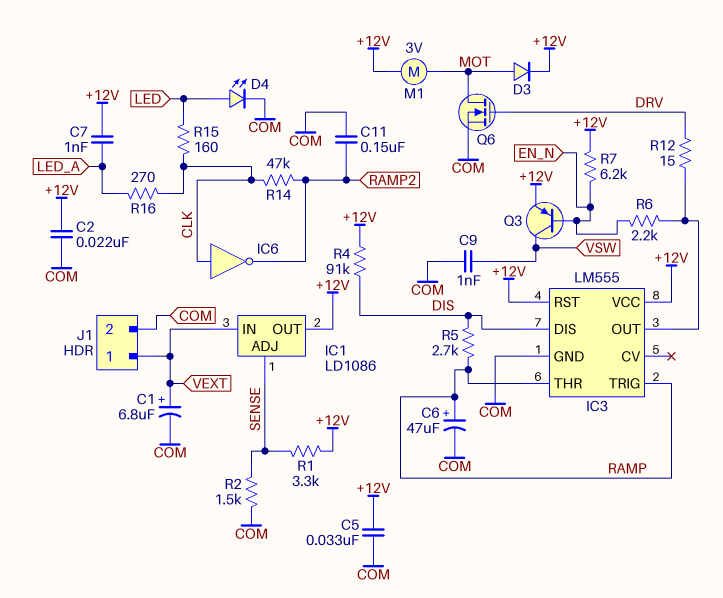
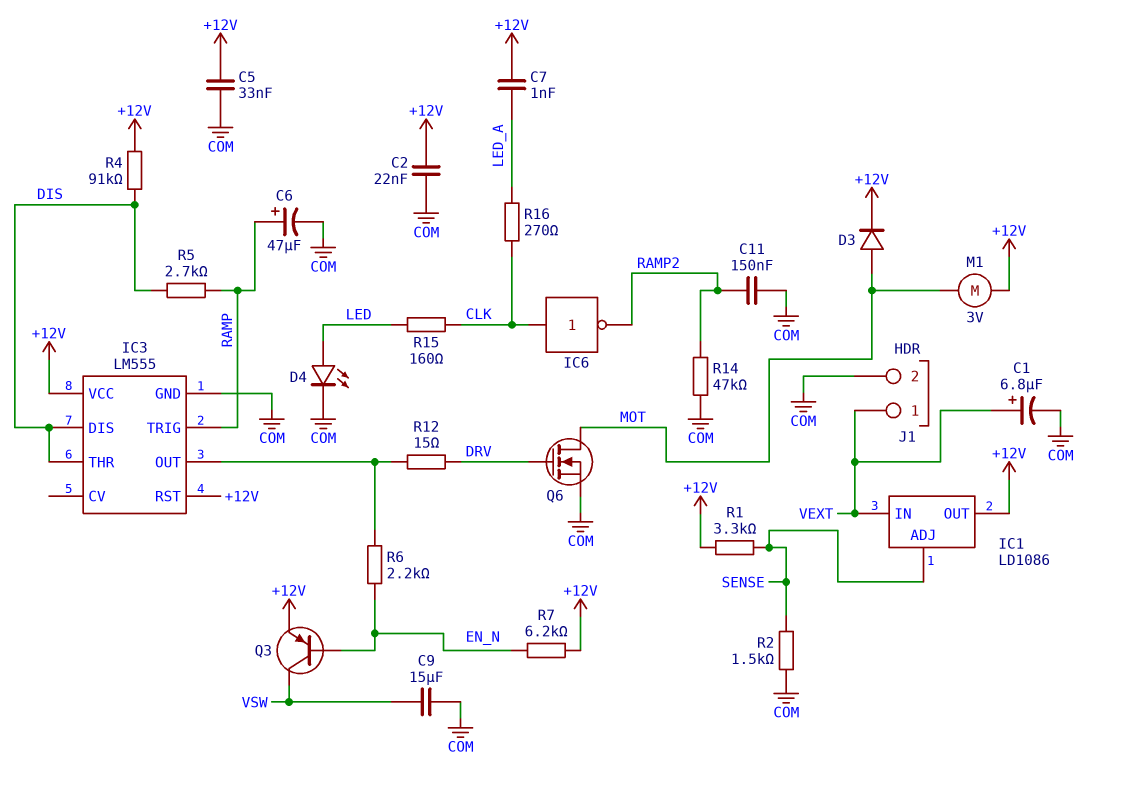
C9: 1nF (COM, VSW) -> 15uF (COM, VSW)
IC3 pin THR: RAMP -> DIS
R14: 47k (CLK, RAMP2) -> 47k (COM, RAMP2)

